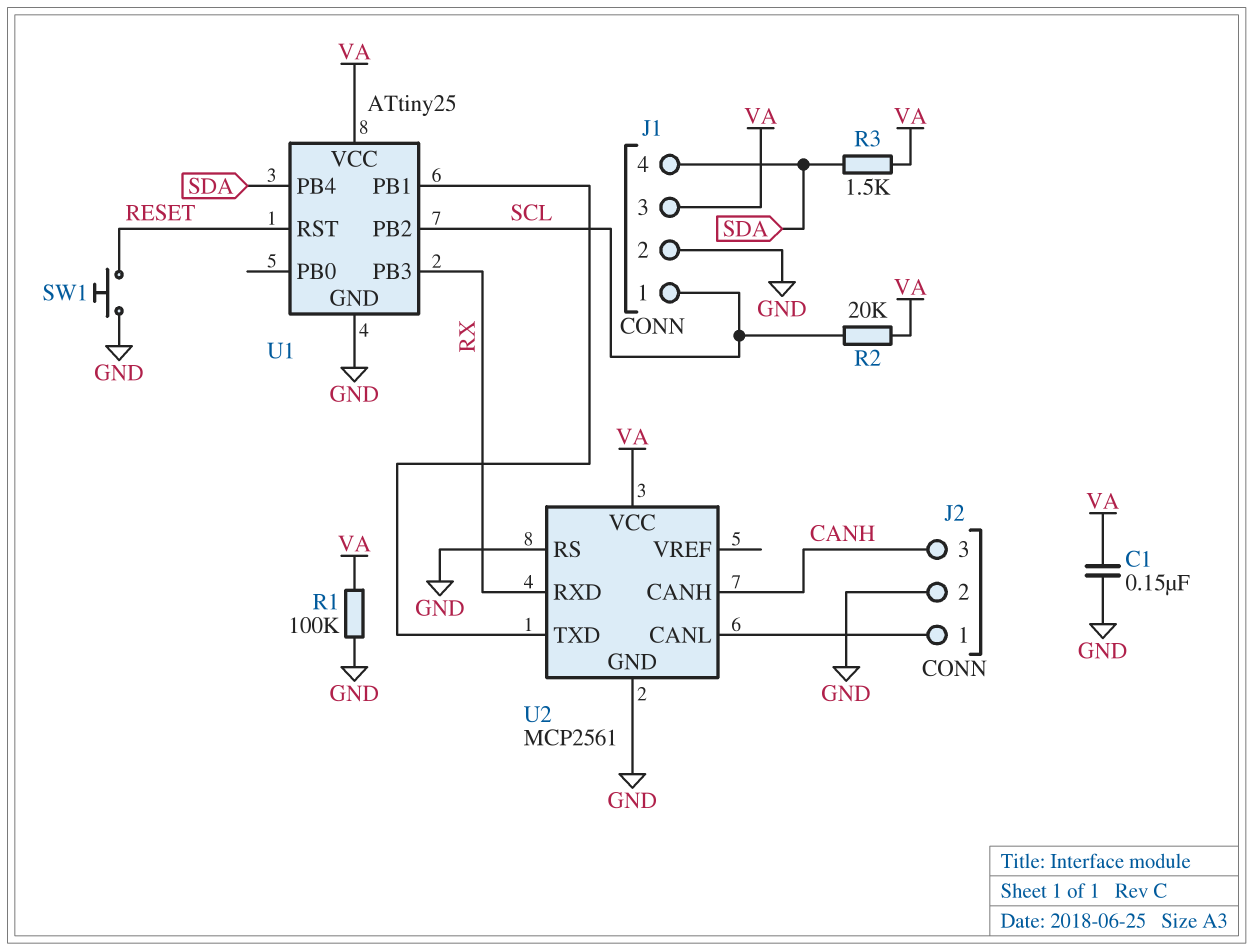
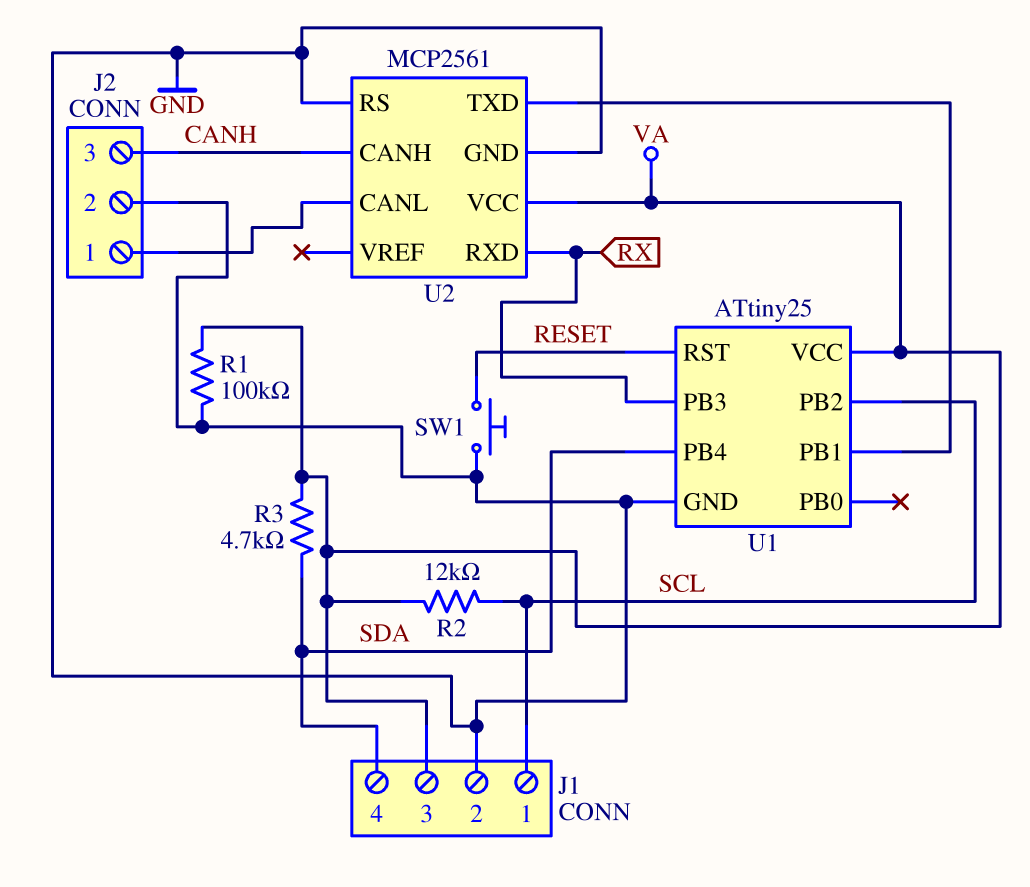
C1: 150nF (GND, VA) -> none
R2: 20k (SCL, VA) -> 12k (SCL, VA)
R3: 1.5k (SDA, VA) -> 4.7k (SDA, VA)

